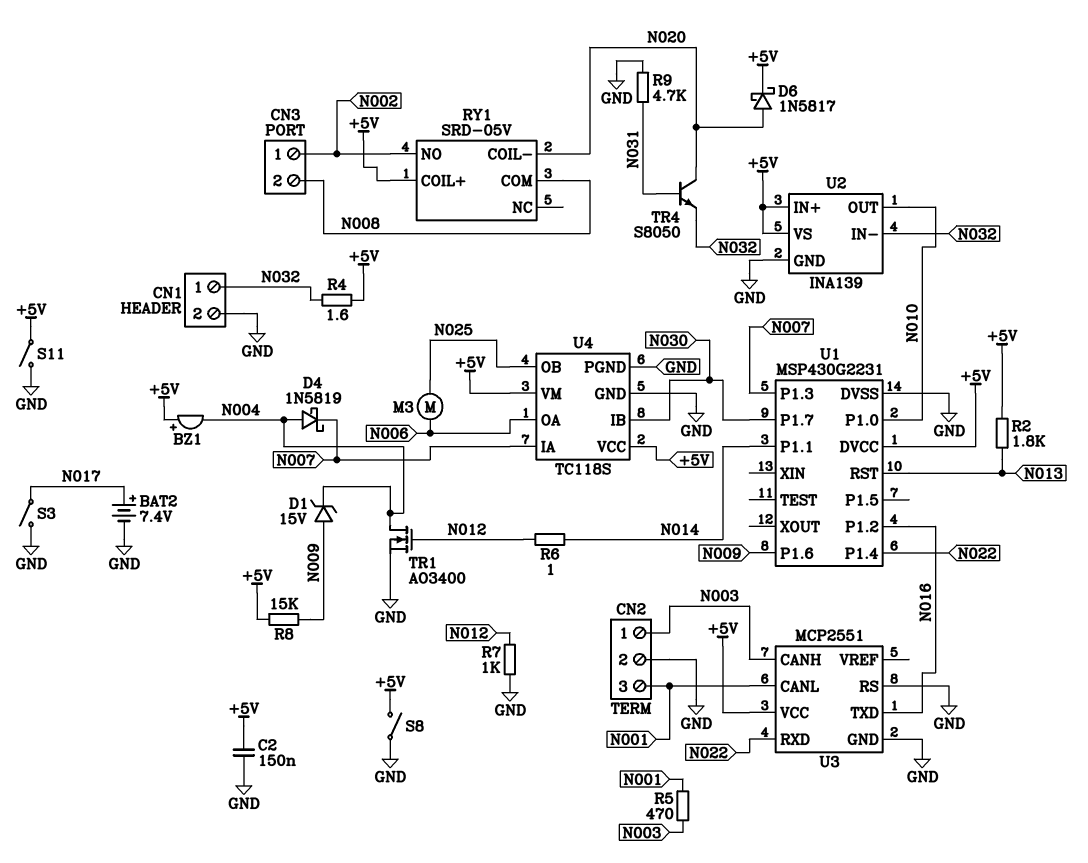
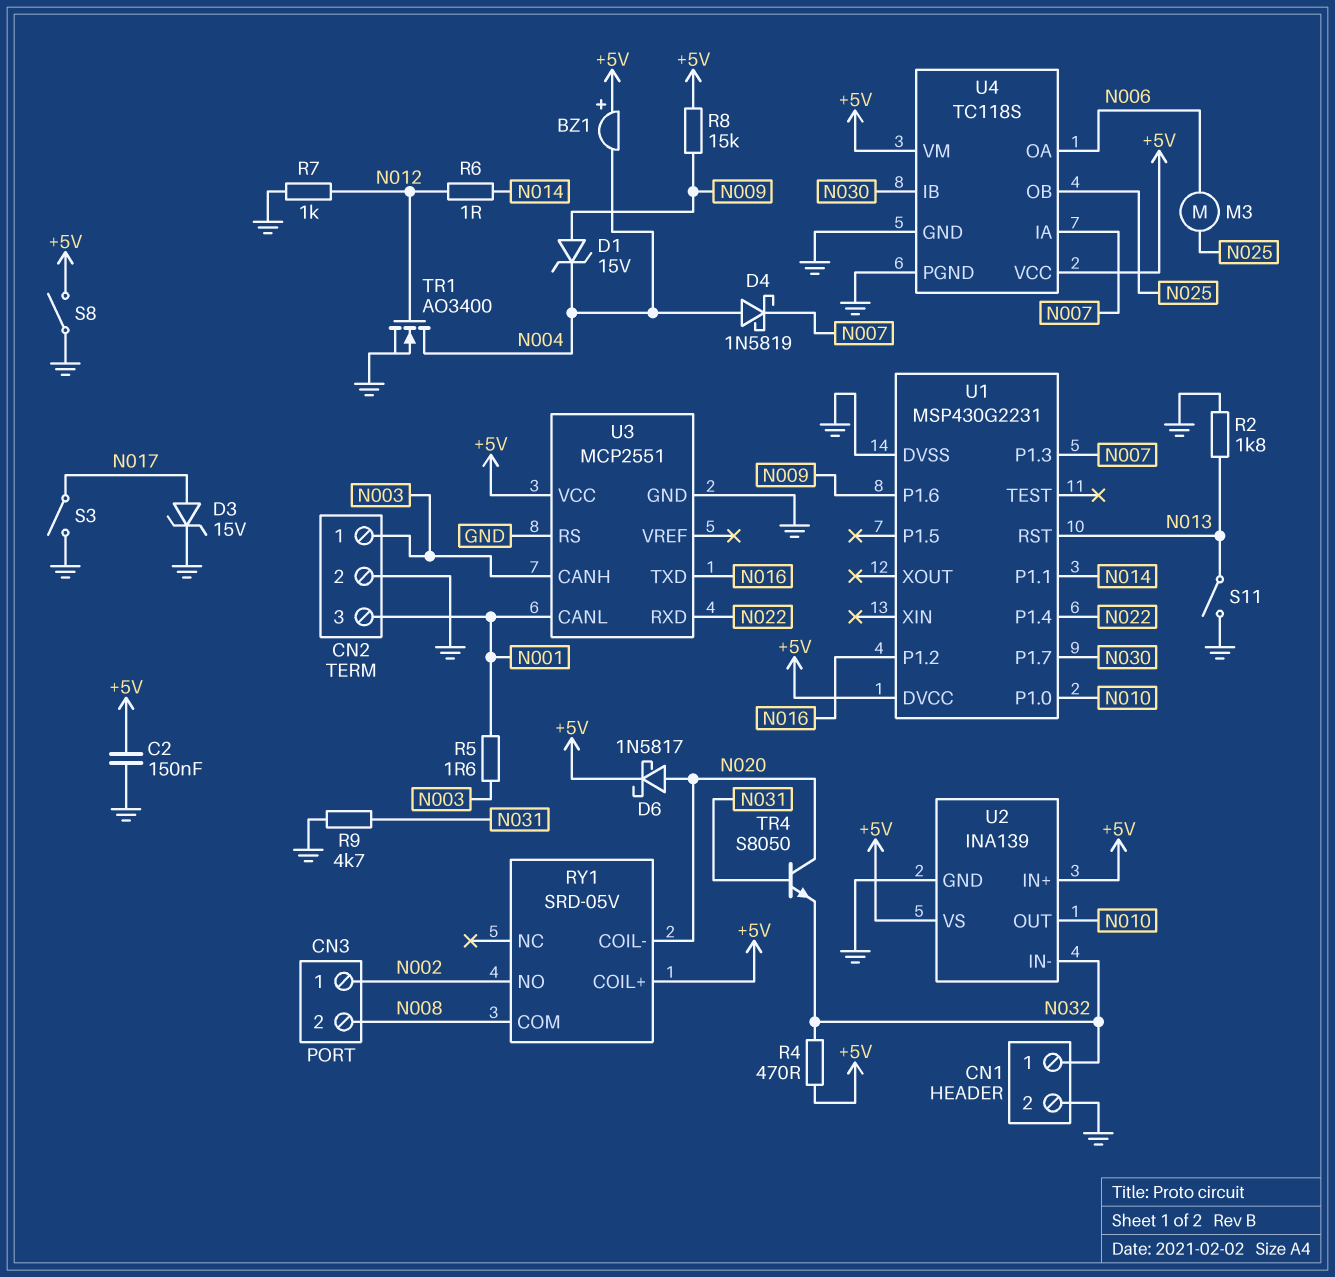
BAT2: 7.4V (plus N017, minus GND) -> none
D3: none -> zener 15V (A N017, K GND)
R2: 1.8k (+5V, N013) -> 1.8k (GND, N013)
R4: 1.6 (+5V, N032) -> 470 (+5V, N032)
R5: 470 (N001, N003) -> 1.6 (N001, N003)
S11: switch (+5V, GND) -> switch (GND, N013)

